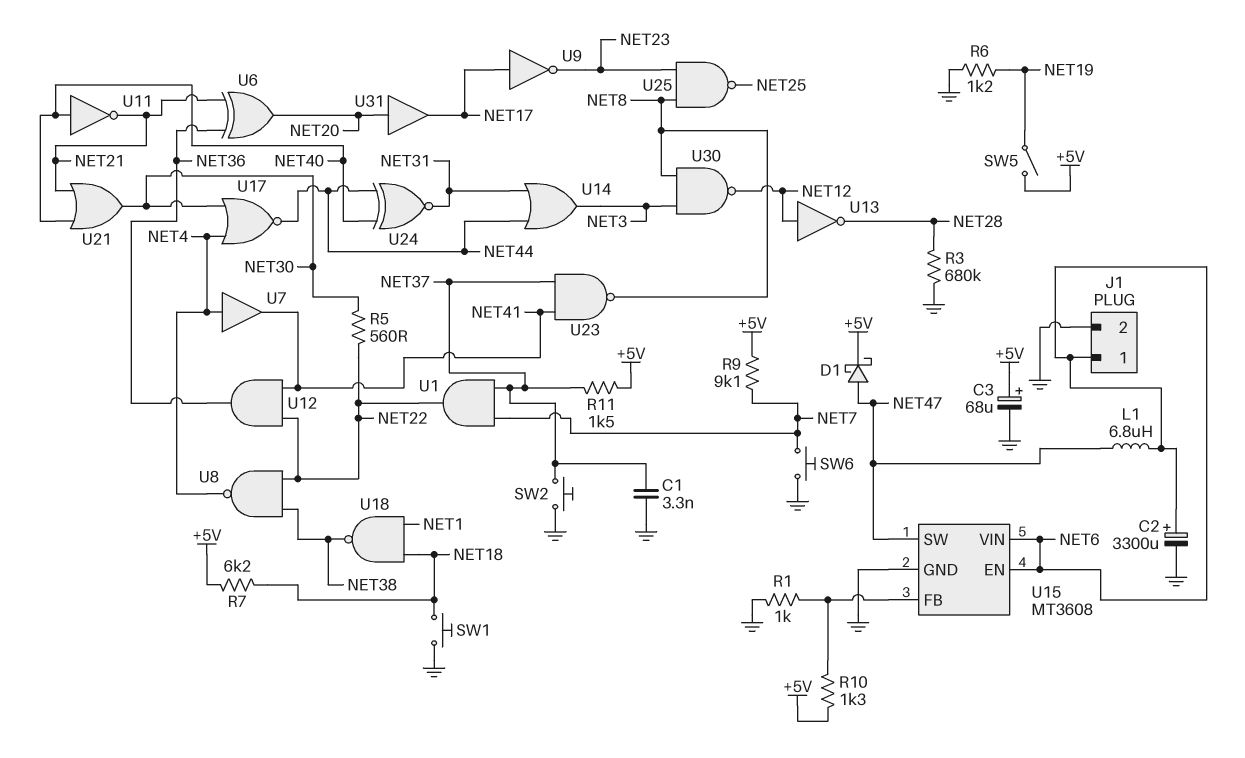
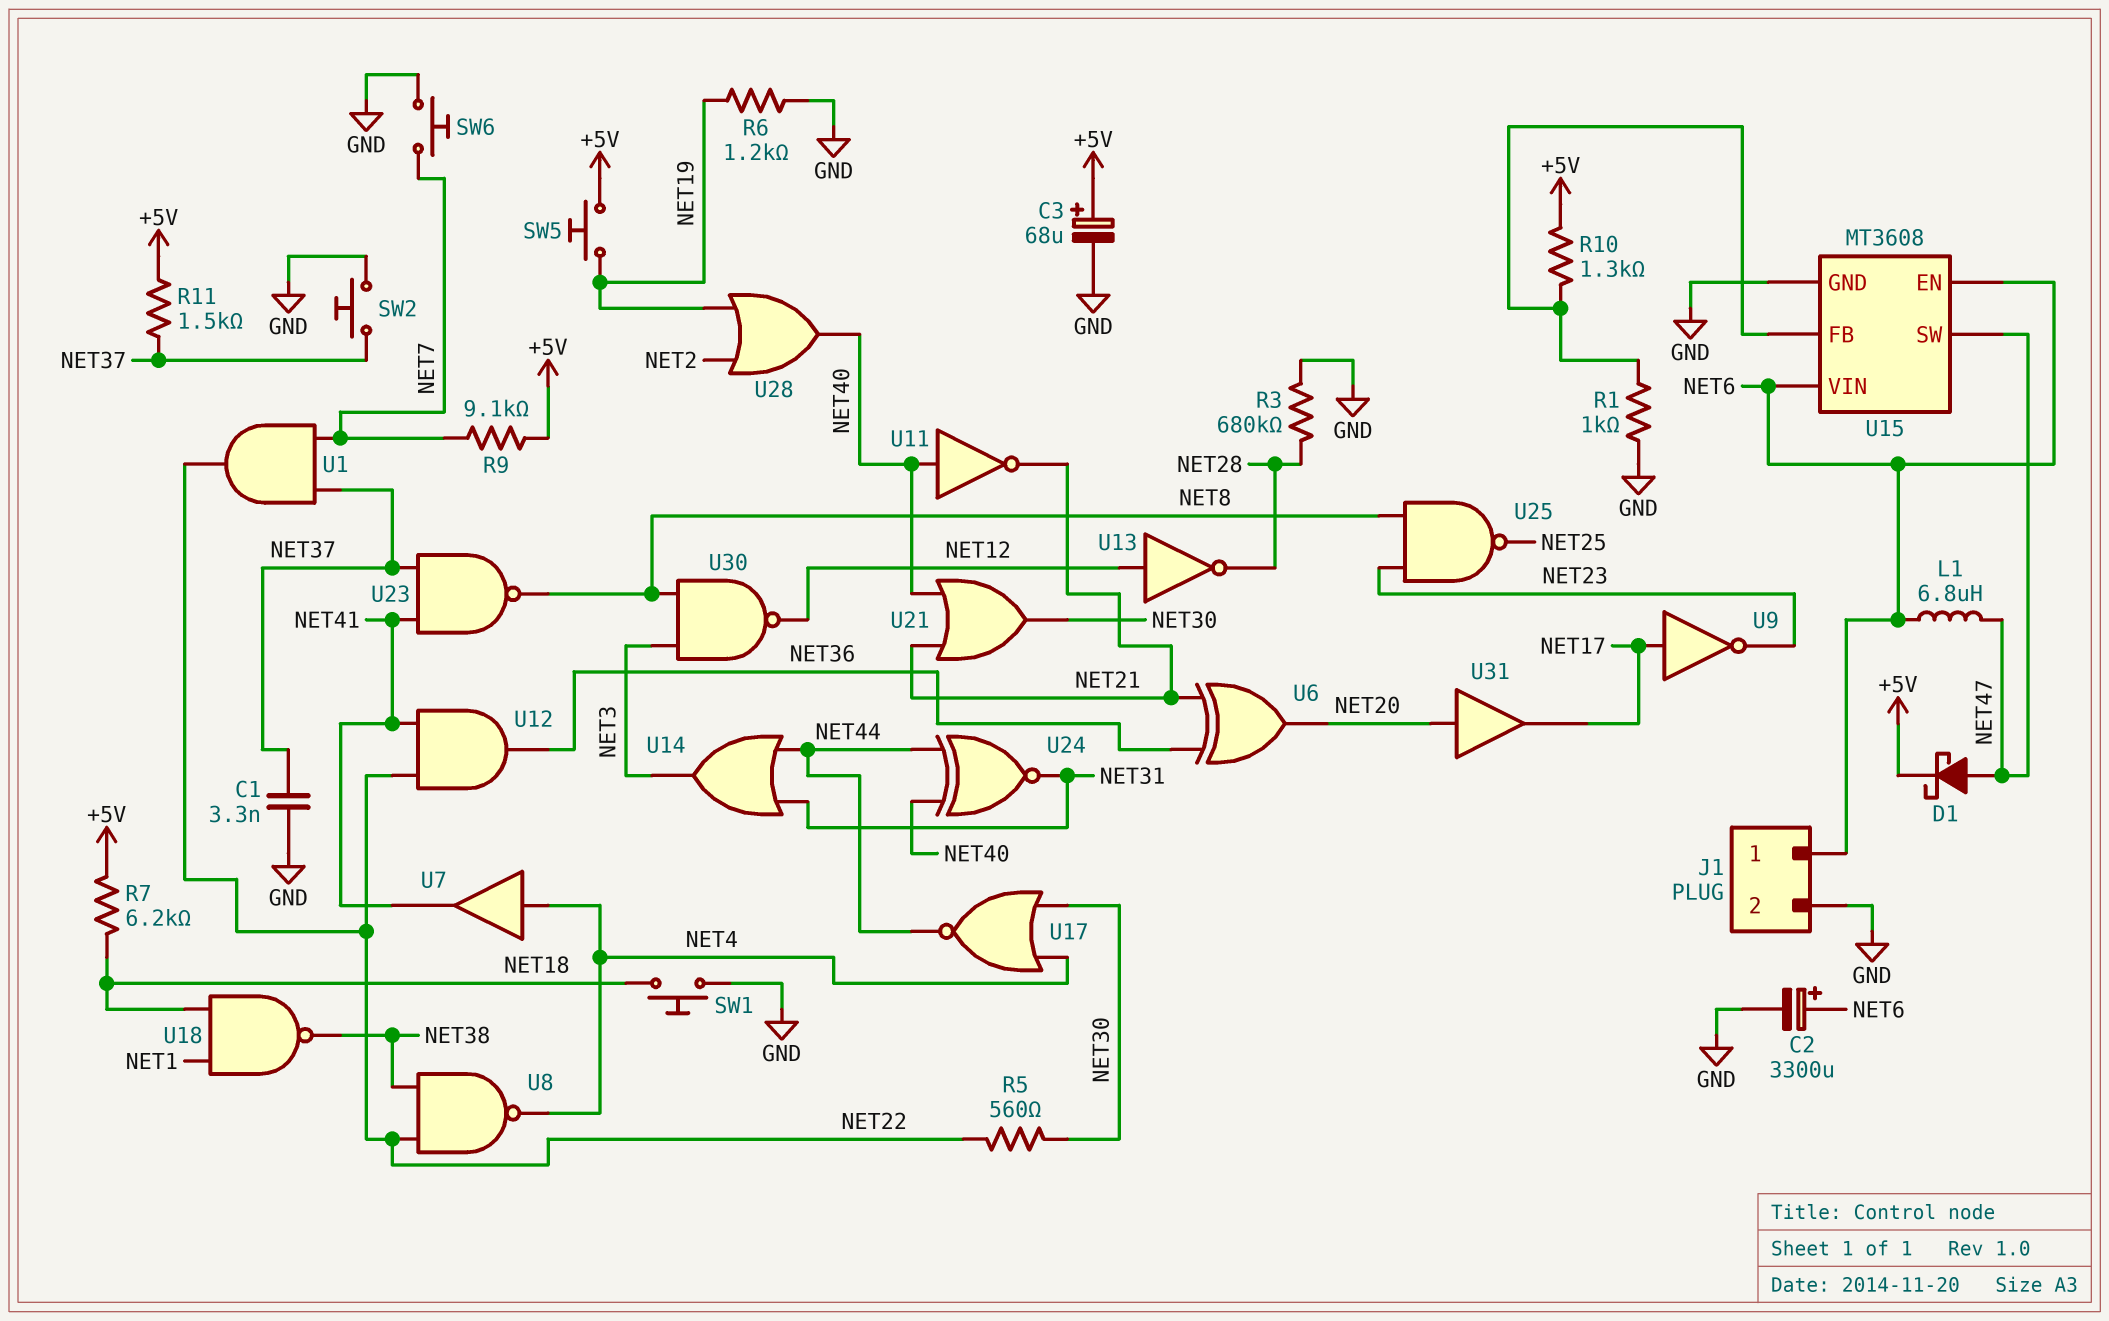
SW5: switch (+5V, NET19) -> button (+5V, NET19)
U28: none -> OR (in NET2, in NET19, out NET40)

